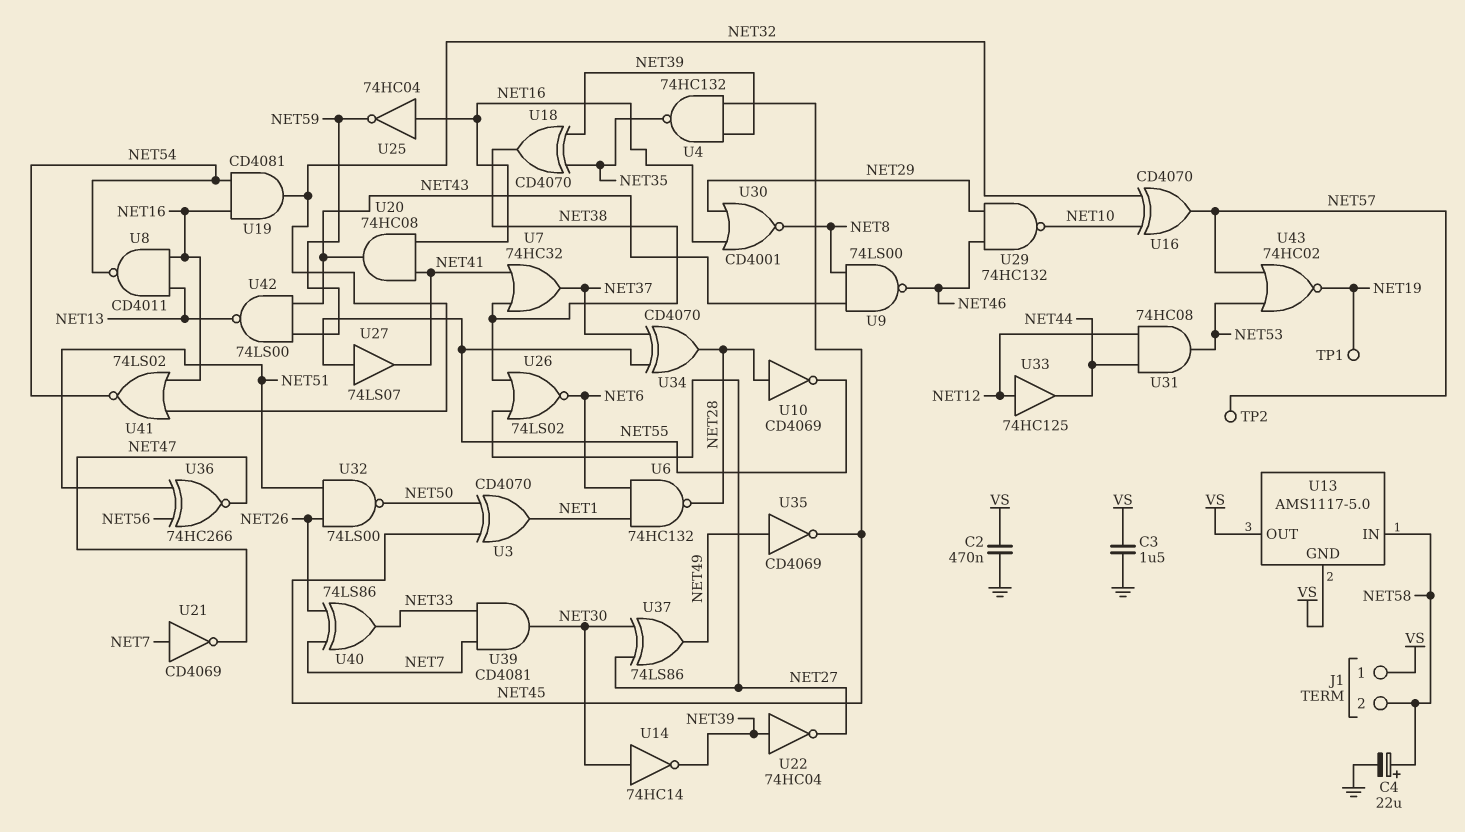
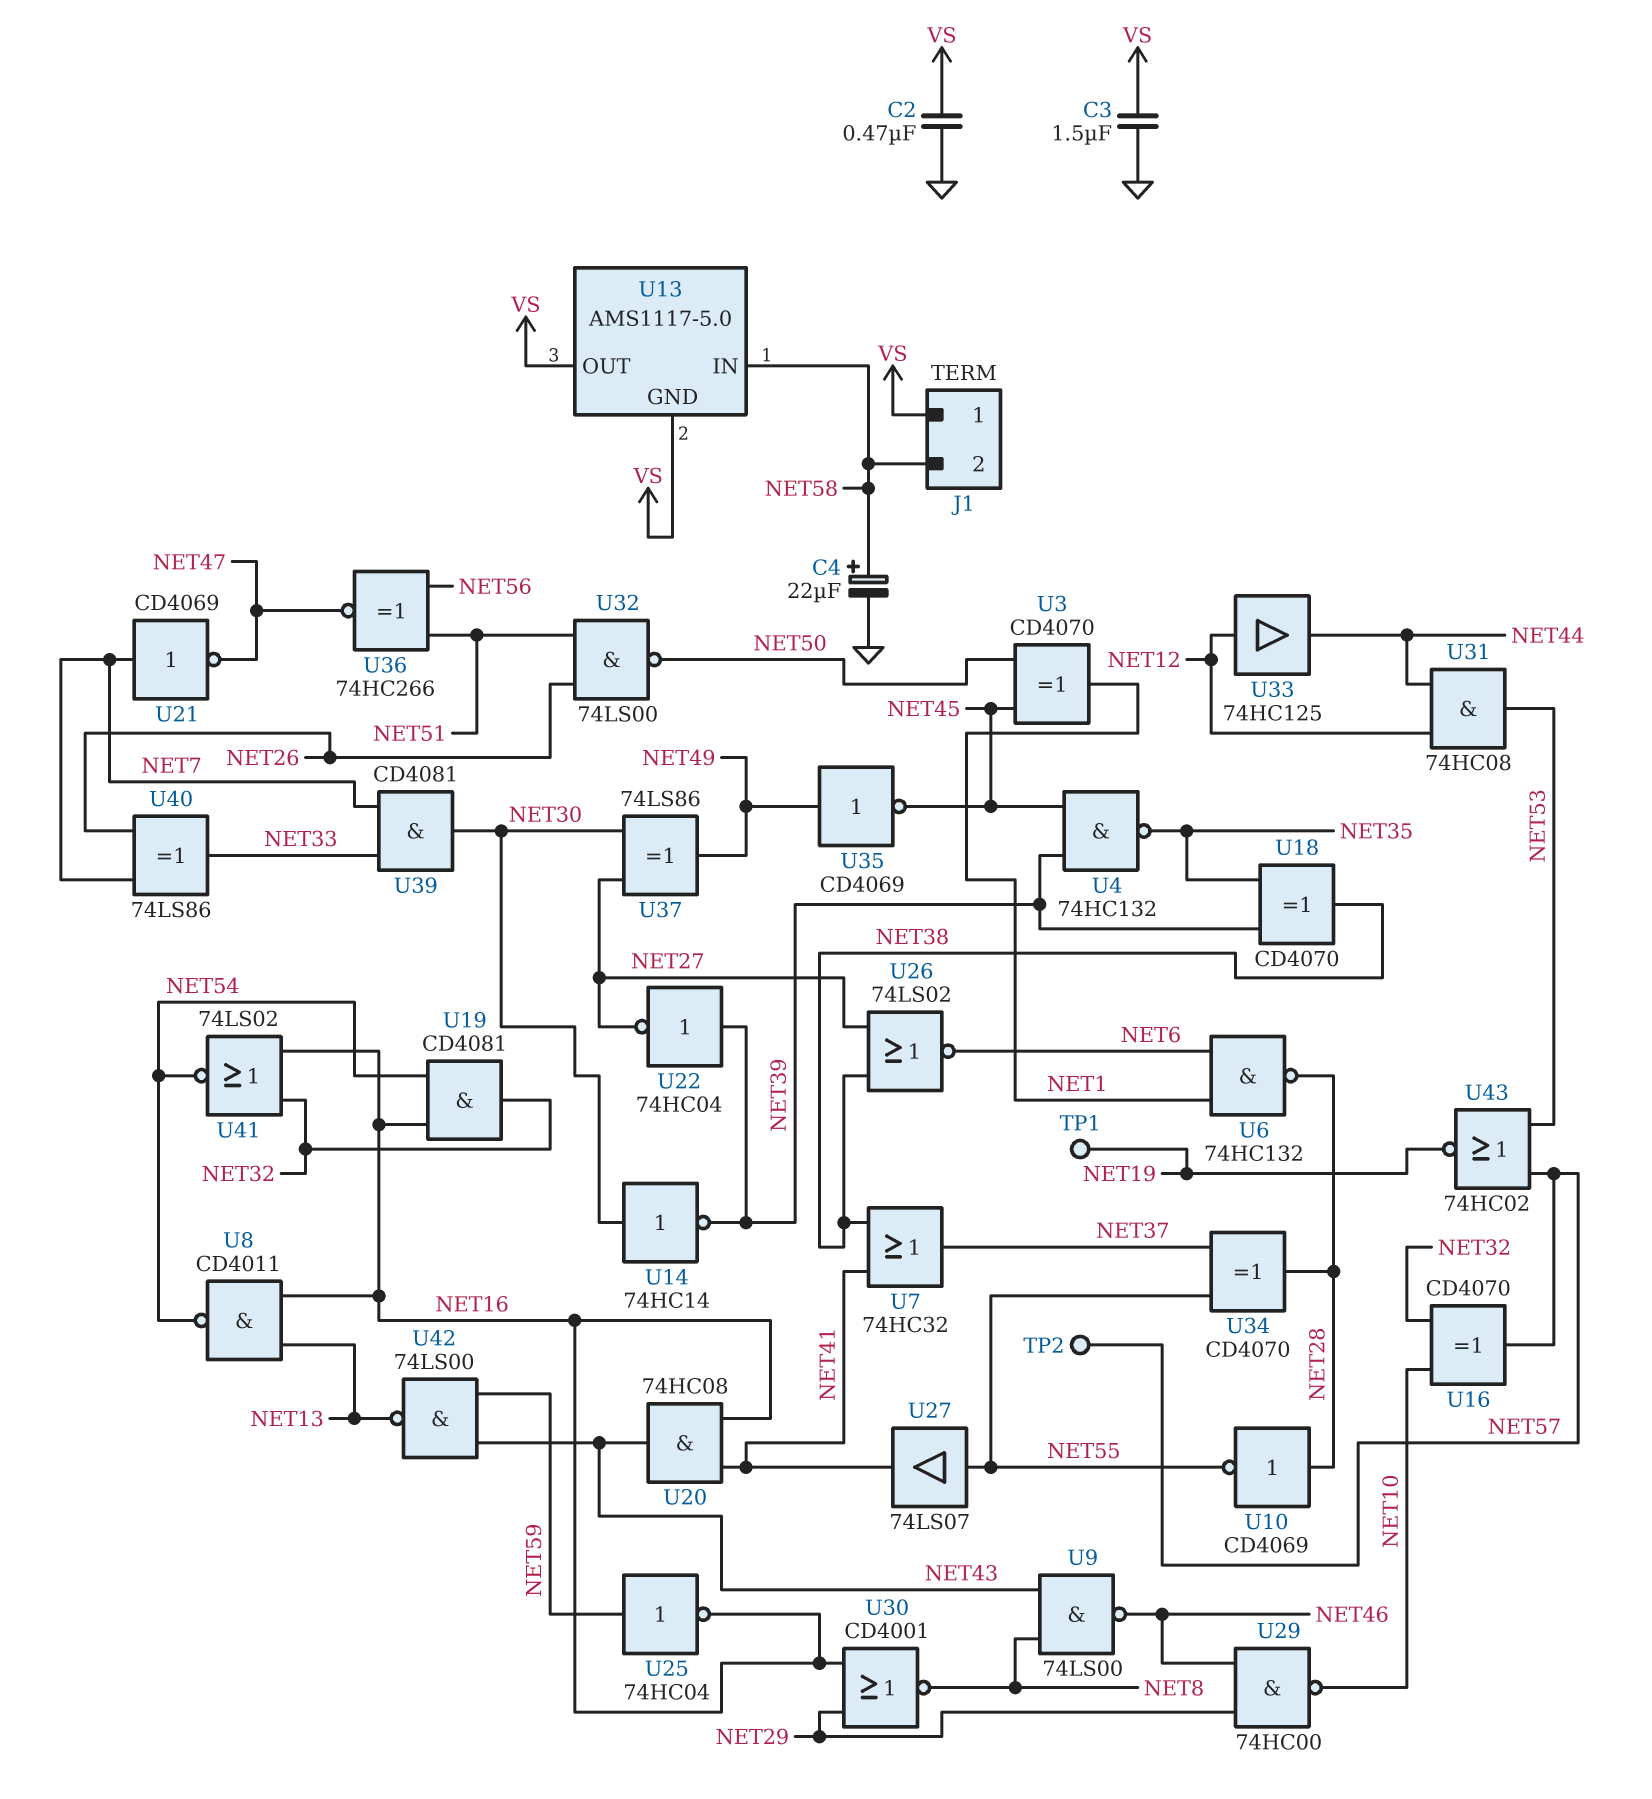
U25: NOT 74HC04 (in NET16, out NET59) -> NOT 74HC04 (in NET59, out NET16)
U29: NAND 74HC132 (in NET29, in NET46, out NET10) -> NAND 74HC00 (in NET29, in NET46, out NET10)

